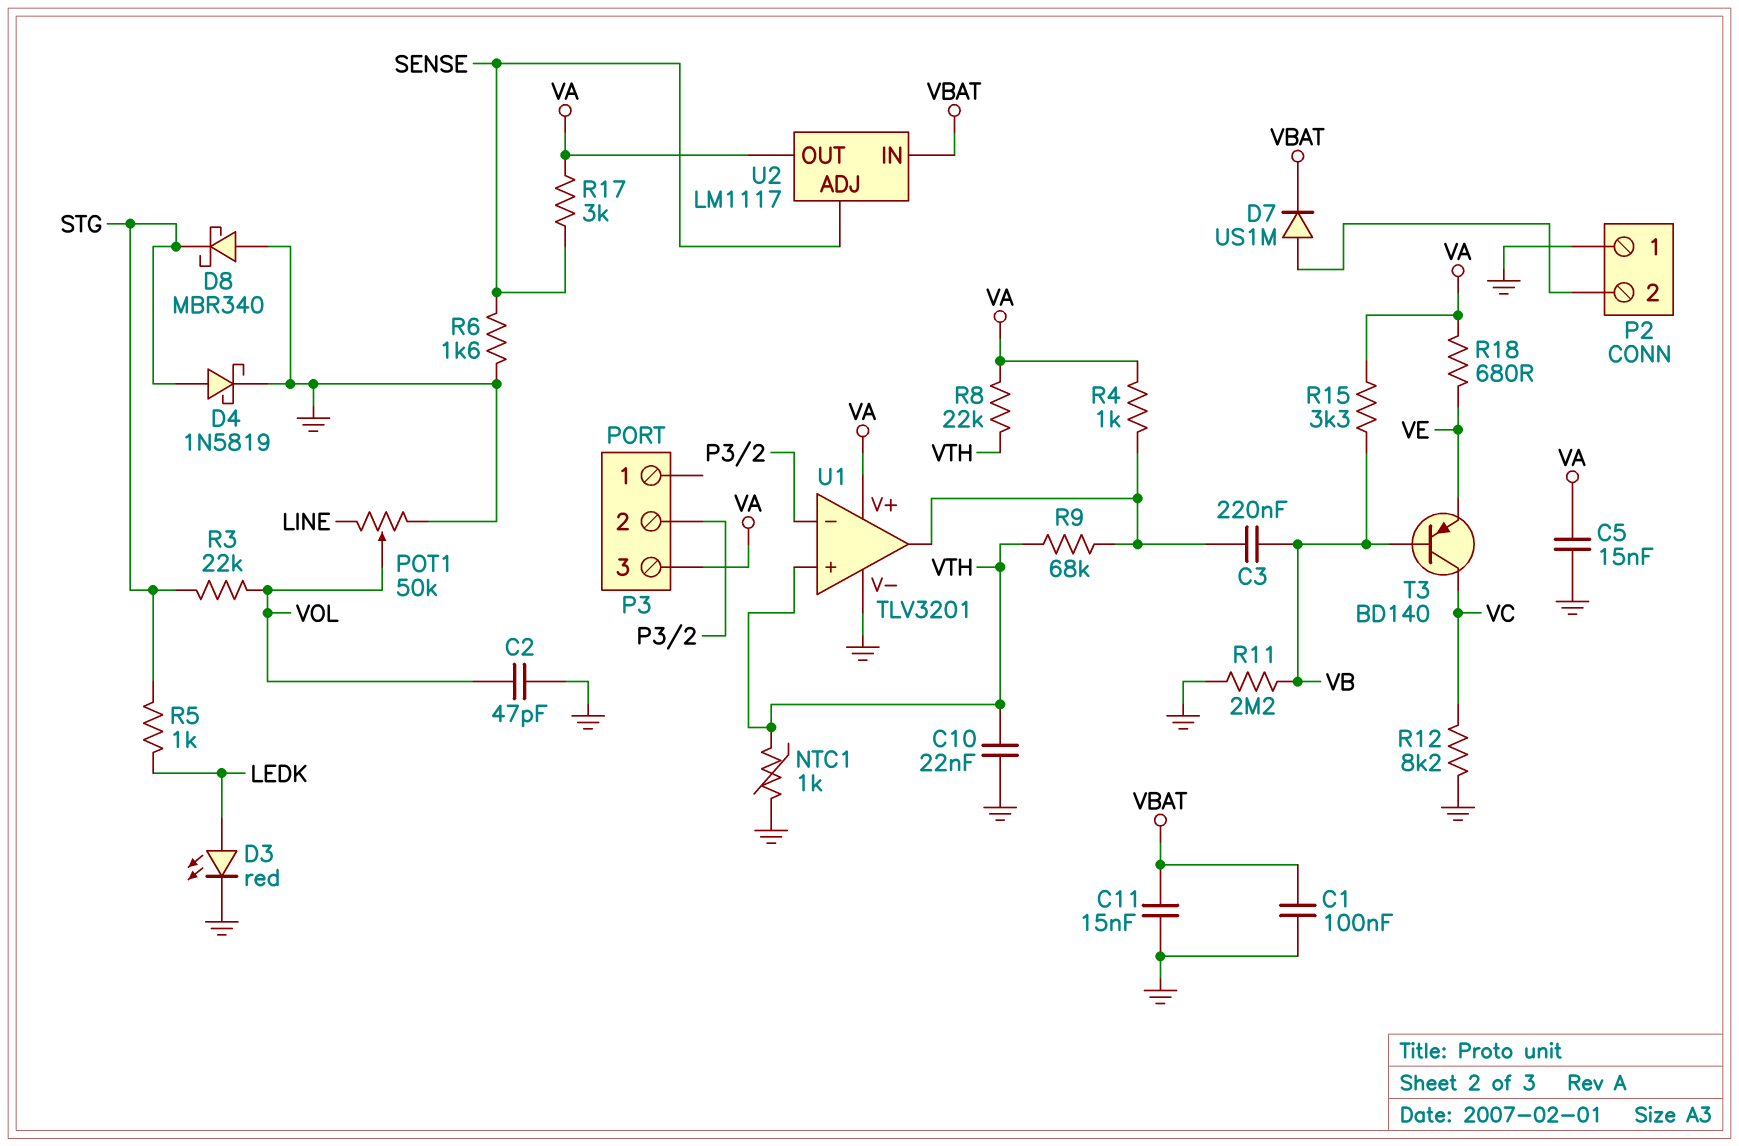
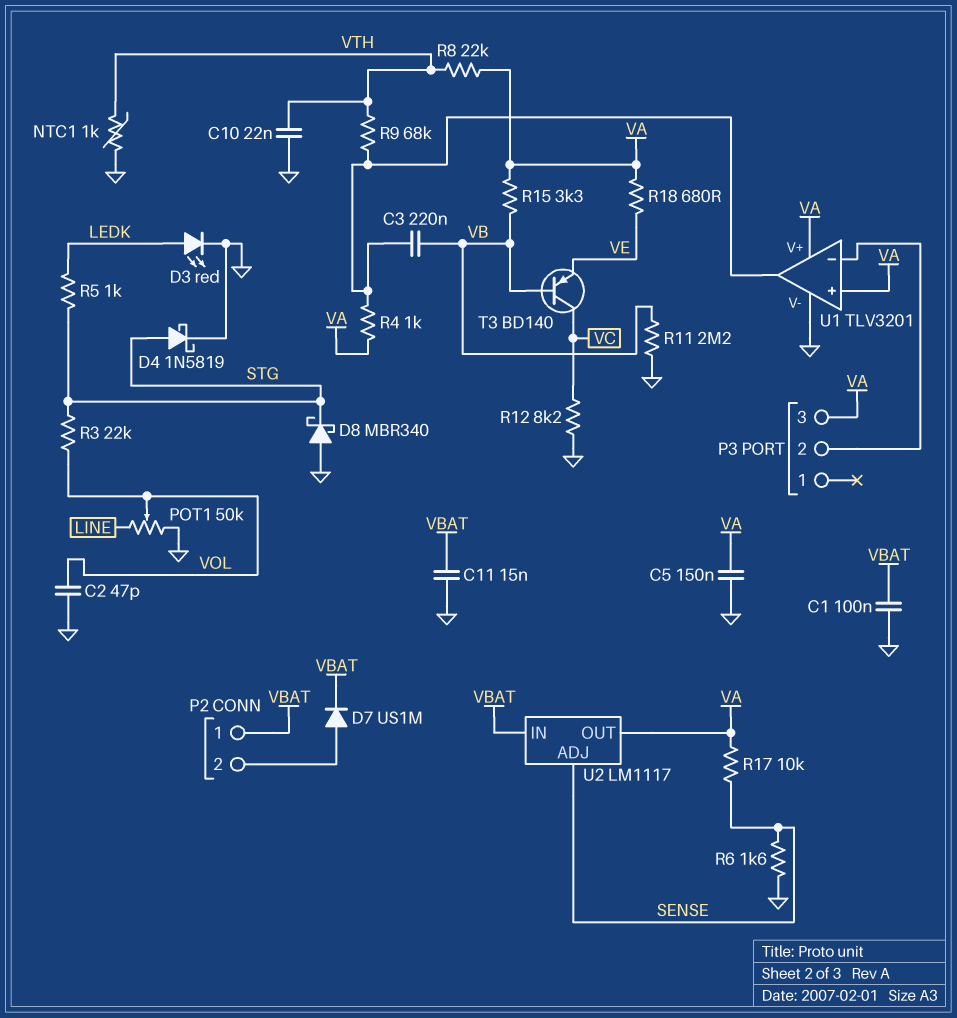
C5: 15nF (GND, VA) -> 150nF (GND, VA)
P2 pin 1: GND -> VBAT
R17: 3k (SENSE, VA) -> 10k (SENSE, VA)
U1 pin in+: VTH -> VA

